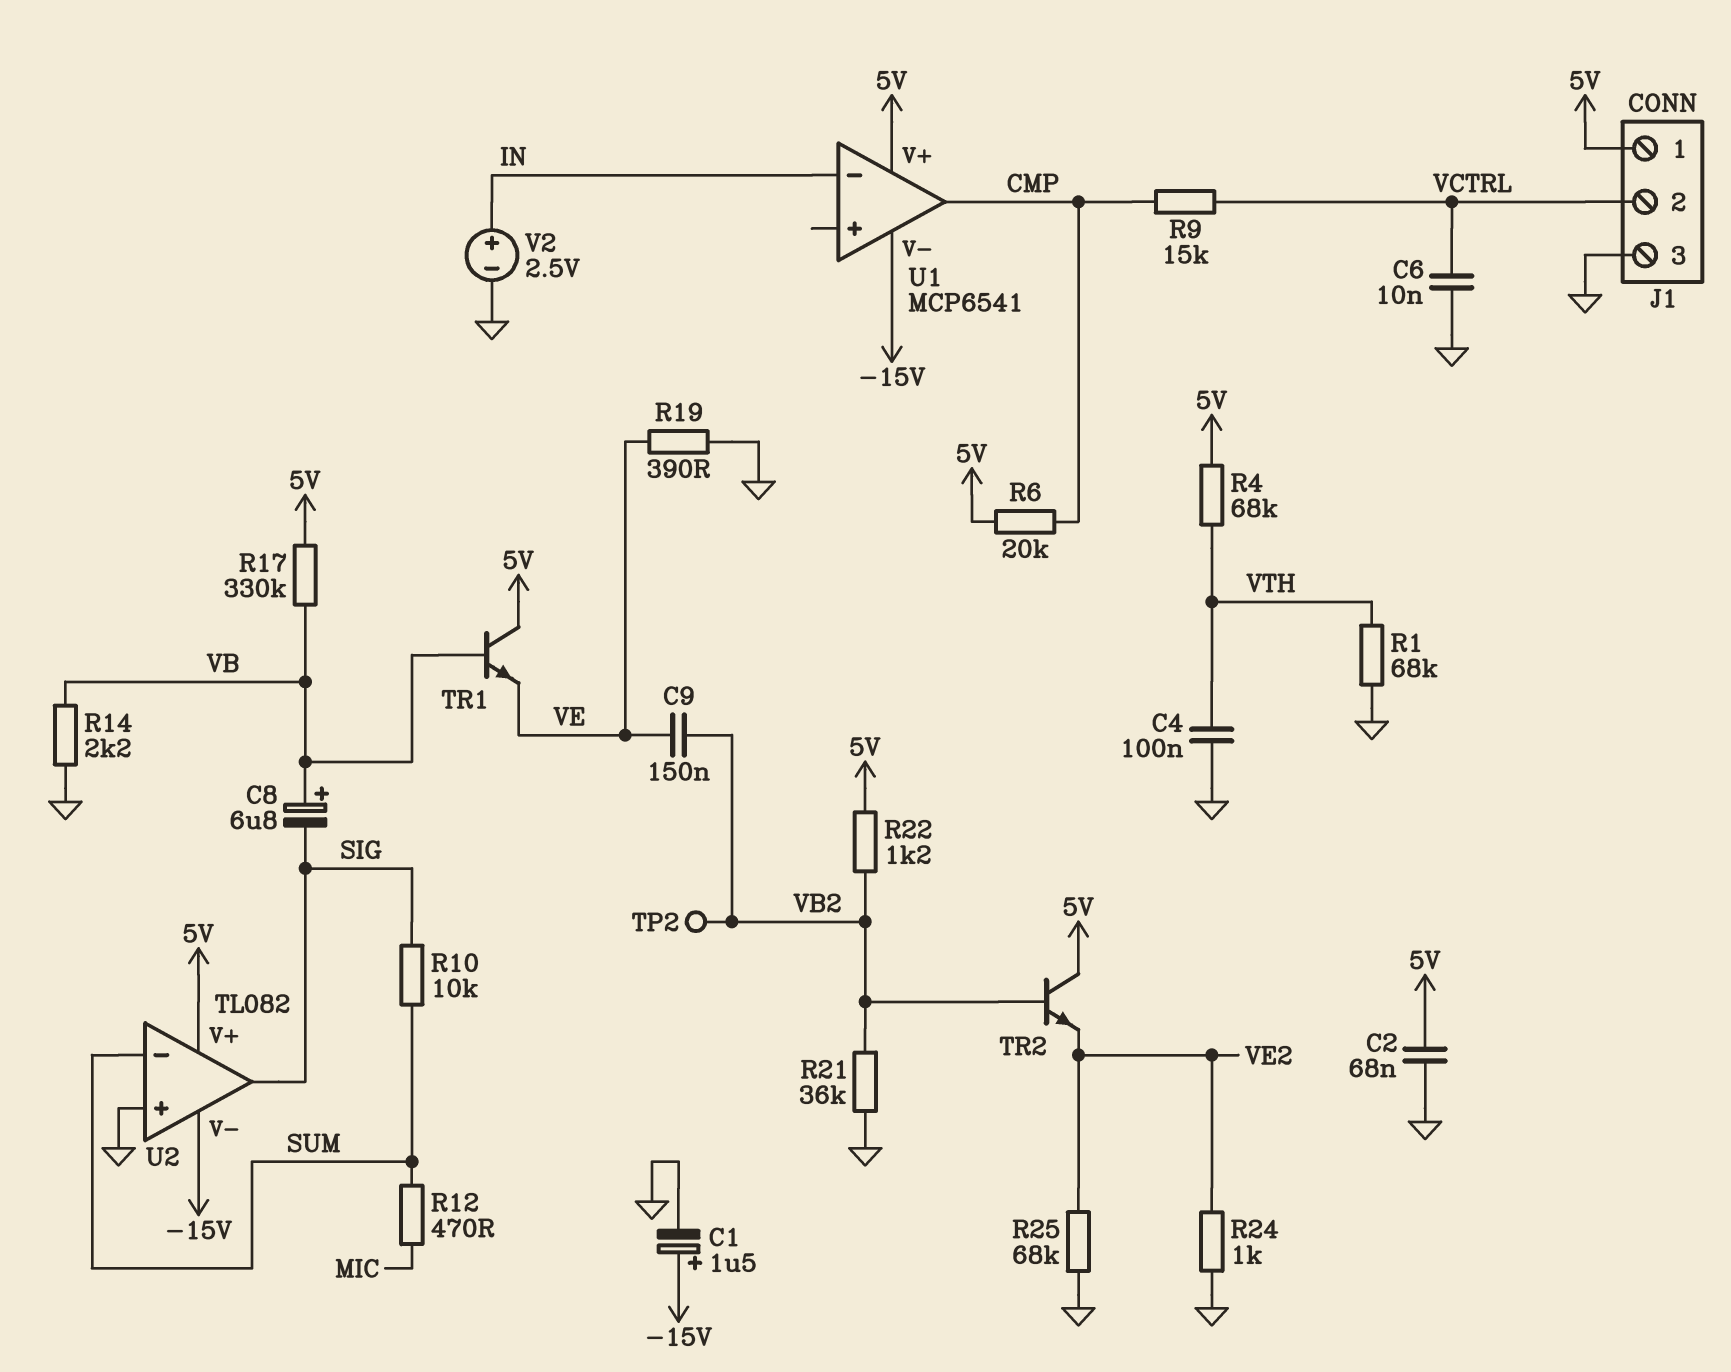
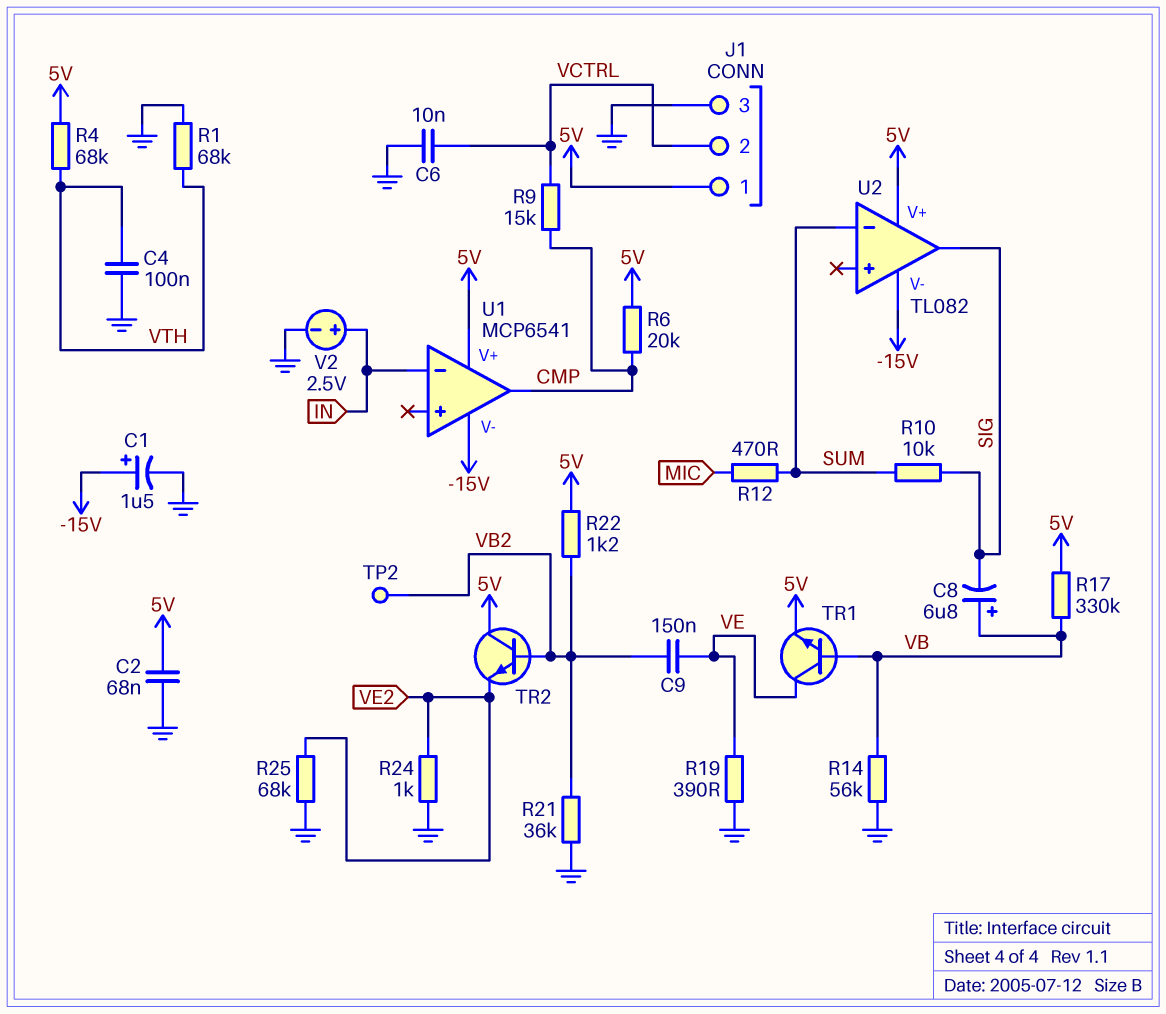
R14: 2.2k (GND, VB) -> 56k (GND, VB)
TR1: NPN (B VB, C 5V, E VE) -> NPN (B VB, C VE, E 5V)
U2 pin in+: GND -> none

